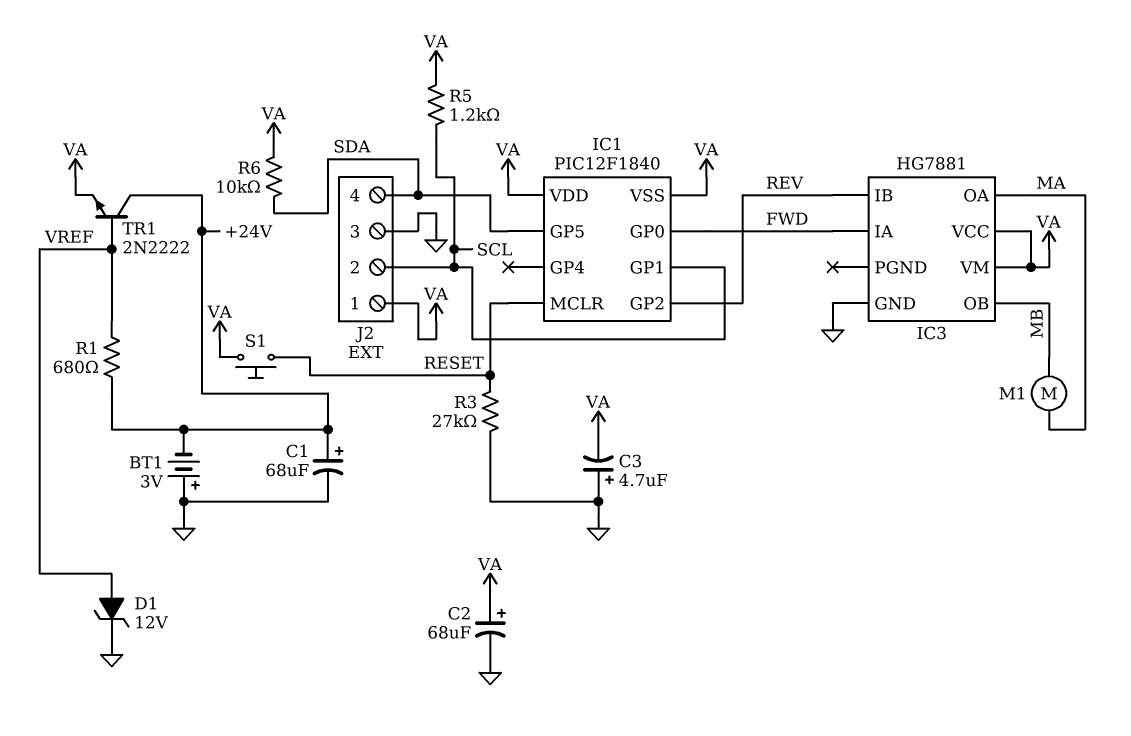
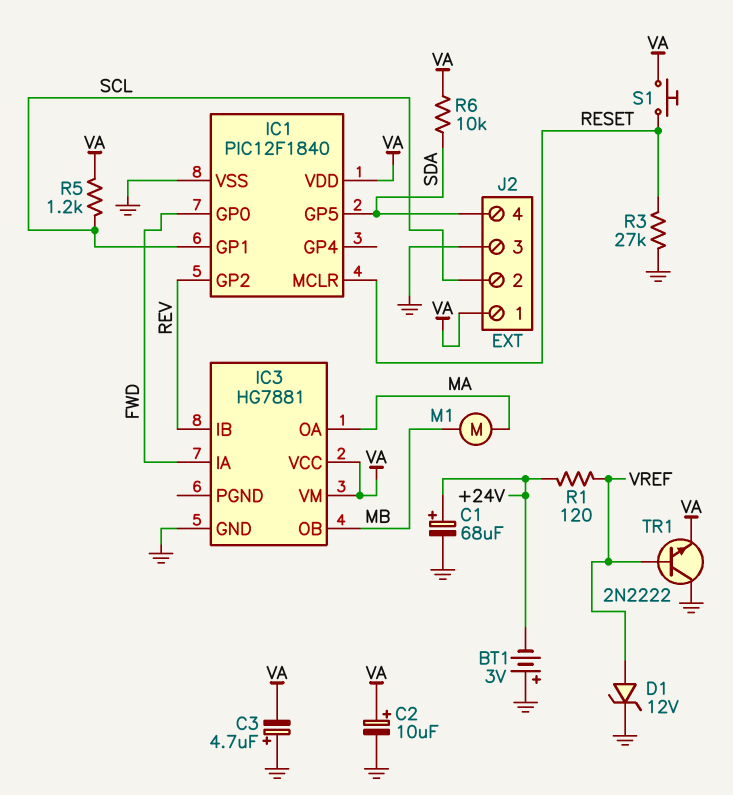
C2: 68uF (plus VA, minus GND) -> 10uF (plus VA, minus GND)
IC1 pin VSS: VA -> GND
R1: 680 (+24V, VREF) -> 120 (+24V, VREF)
TR1: NPN 2N2222 (B VREF, C +24V, E VA) -> NPN 2N2222 (B VREF, C GND, E VA)

